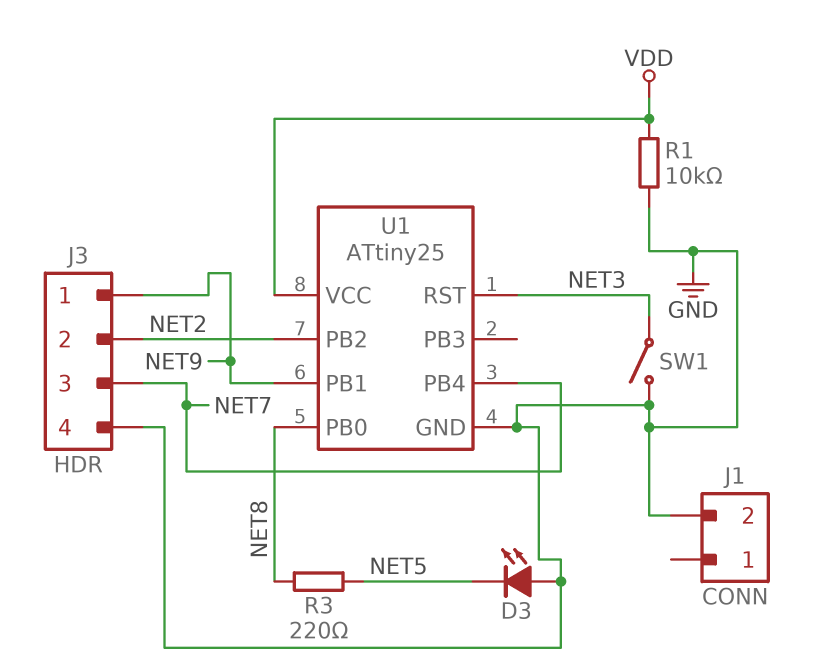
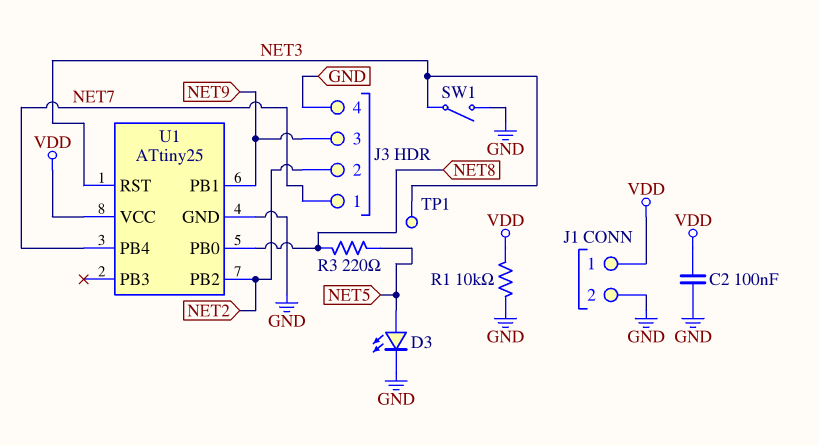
C2: none -> 100nF (GND, VDD)
D3: LED (A GND, K NET5) -> LED (A NET5, K GND)
J1 pin 1: none -> VDD
J3 pin 1: NET9 -> NET7
J3 pin 3: NET7 -> NET9
TP1: none -> test point (NET3)

